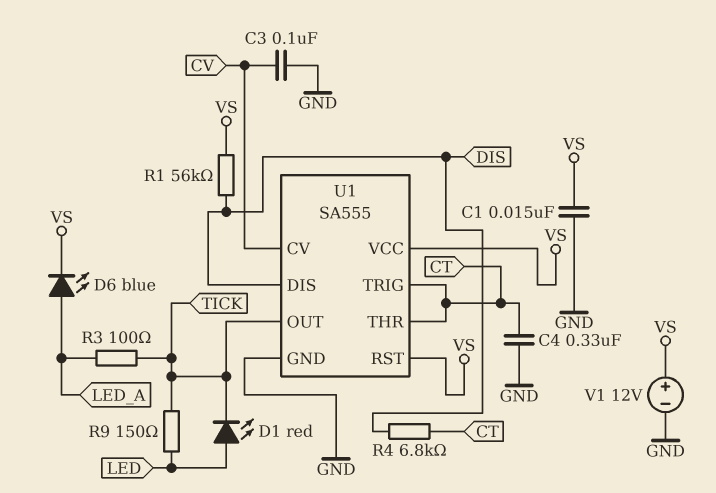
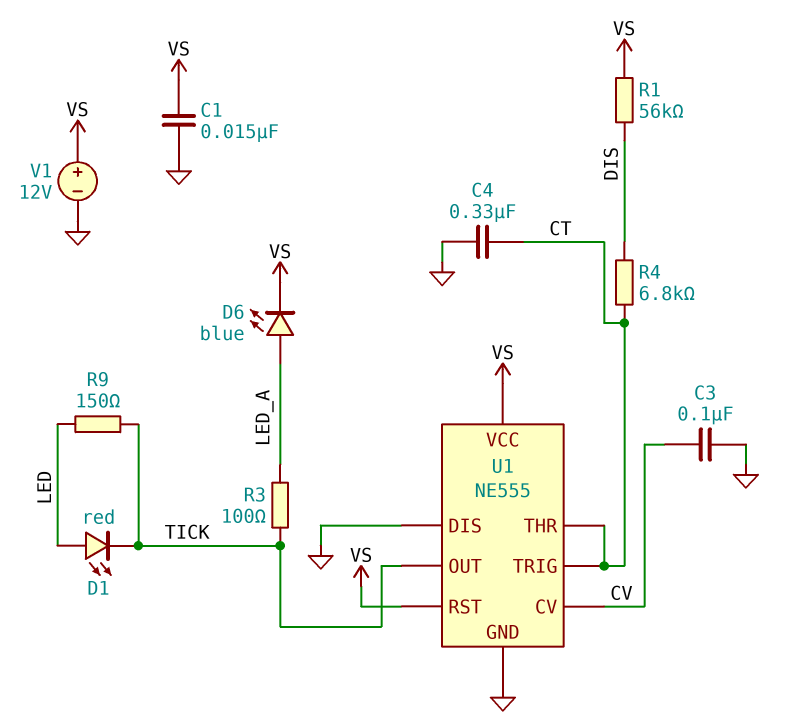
U1: SA555 -> NE555
U1 pin DIS: DIS -> GND

